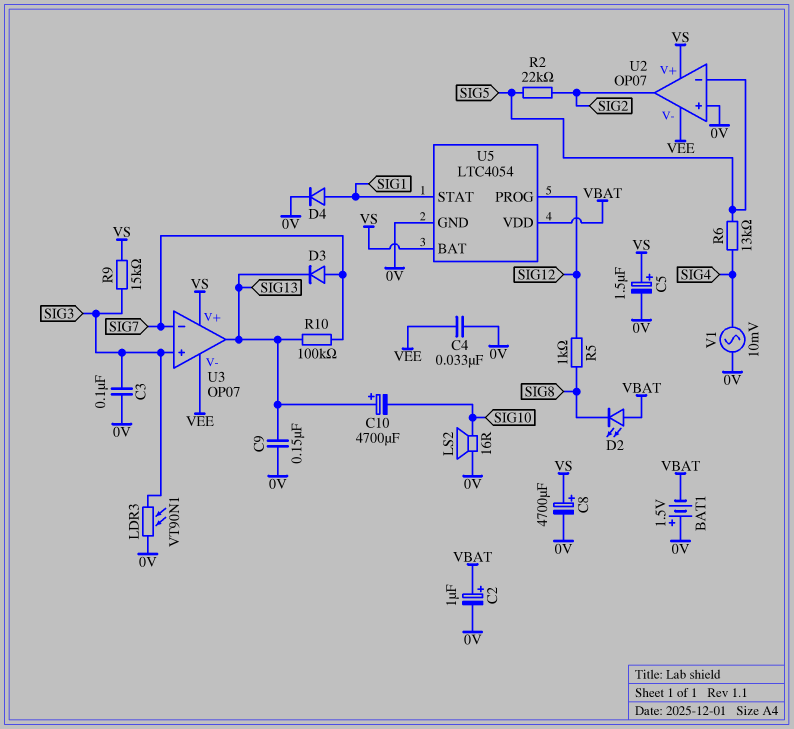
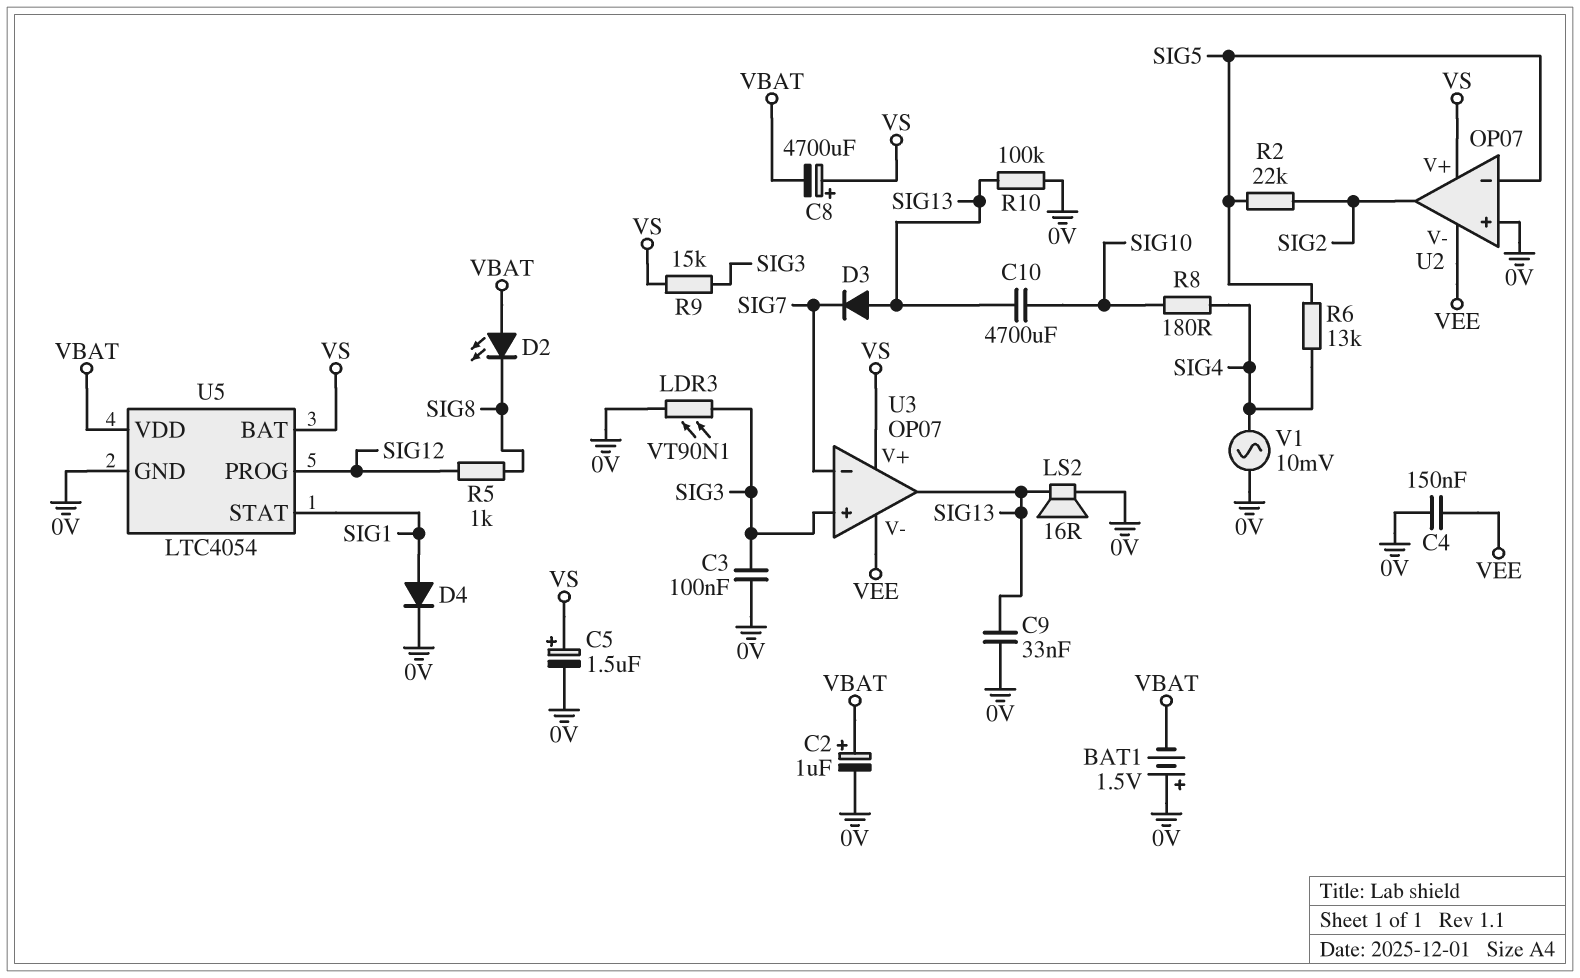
C4: 33nF (0V, VEE) -> 150nF (0V, VEE)
C8: 4700uF (plus VS, minus 0V) -> 4700uF (plus VS, minus VBAT)
C9: 150nF (0V, SIG13) -> 33nF (0V, SIG13)
C10: 4700uF (plus SIG13, minus SIG10) -> 4700uF (SIG10, SIG13)
D3: diode (A SIG7, K SIG13) -> diode (A SIG13, K SIG7)
LS2: speaker 16R (0V, SIG10) -> speaker 16R (0V, SIG13)
R8: none -> 180 (SIG4, SIG10)
R10: 100k (SIG7, SIG13) -> 100k (0V, SIG13)

